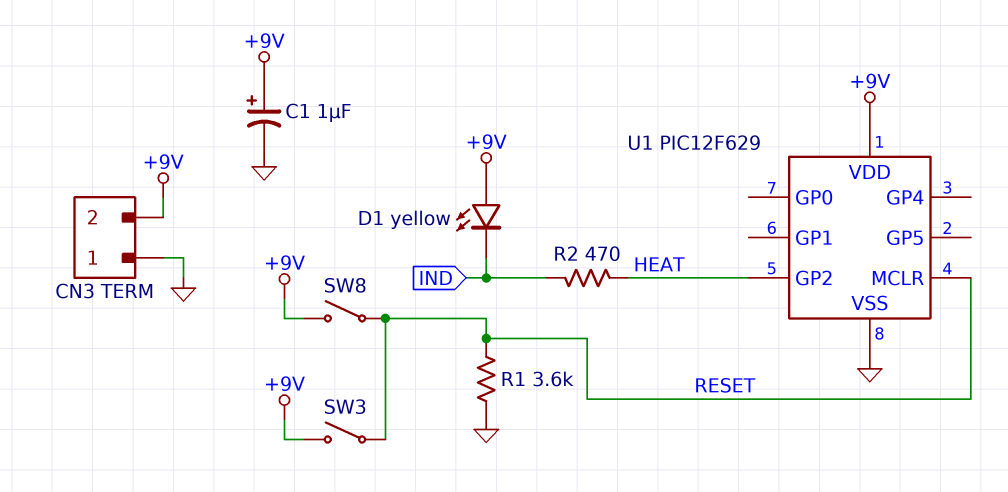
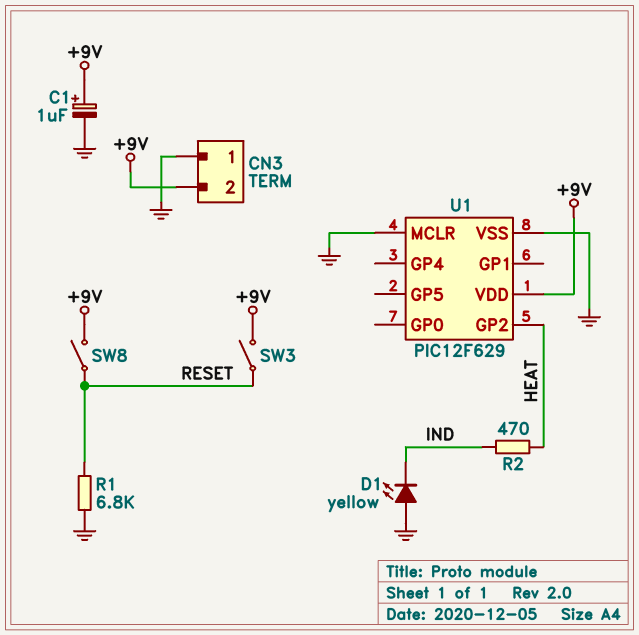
D1: LED yellow (A +9V, K IND) -> LED yellow (A GND, K IND)
R1: 3.6k (GND, RESET) -> 6.8k (GND, RESET)
U1 pin MCLR: RESET -> GND

